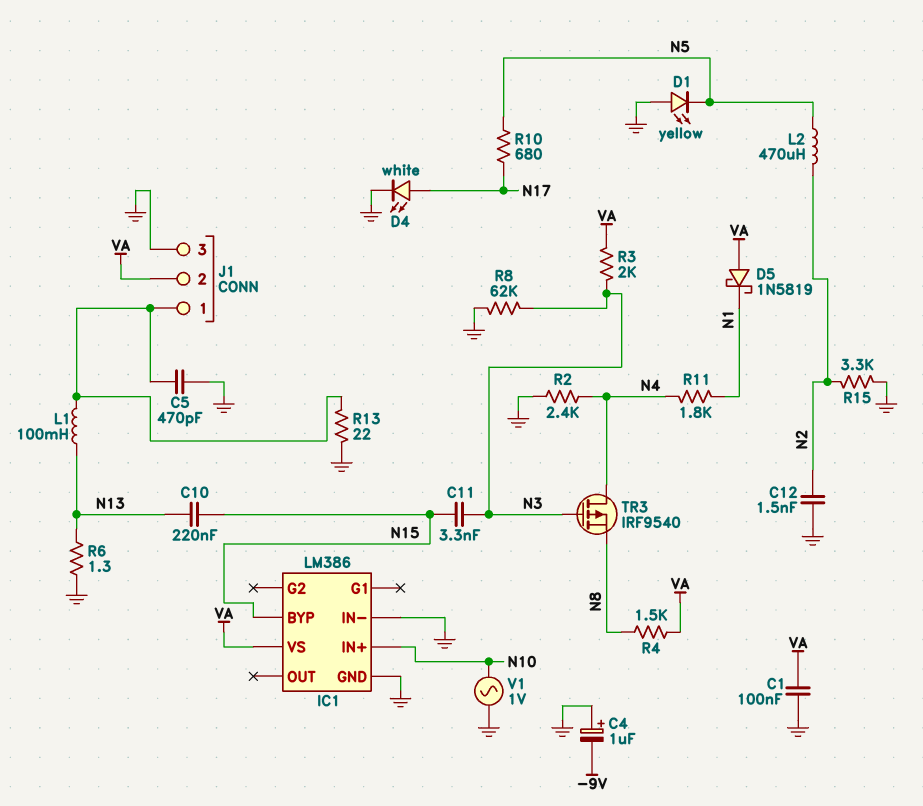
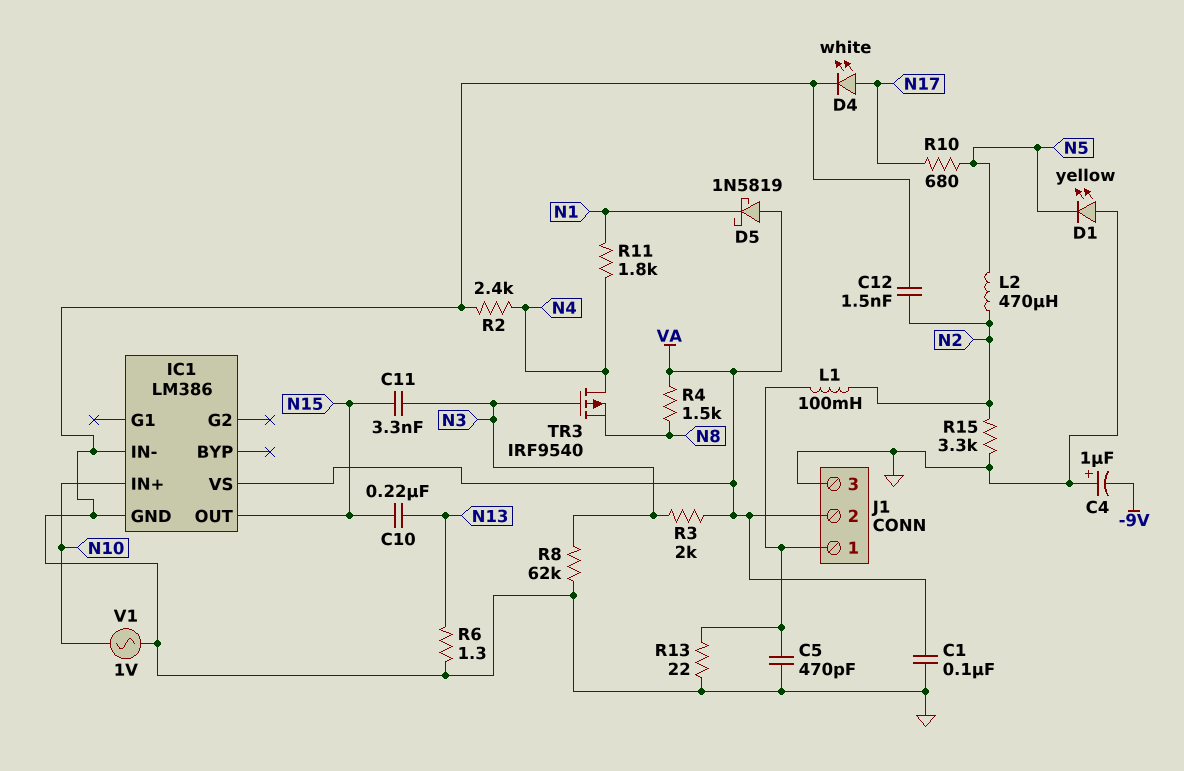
IC1 pin BYP: N15 -> none
IC1 pin OUT: none -> N15
L1: 100mH (J1/1, N13) -> 100mH (J1/1, N2)

